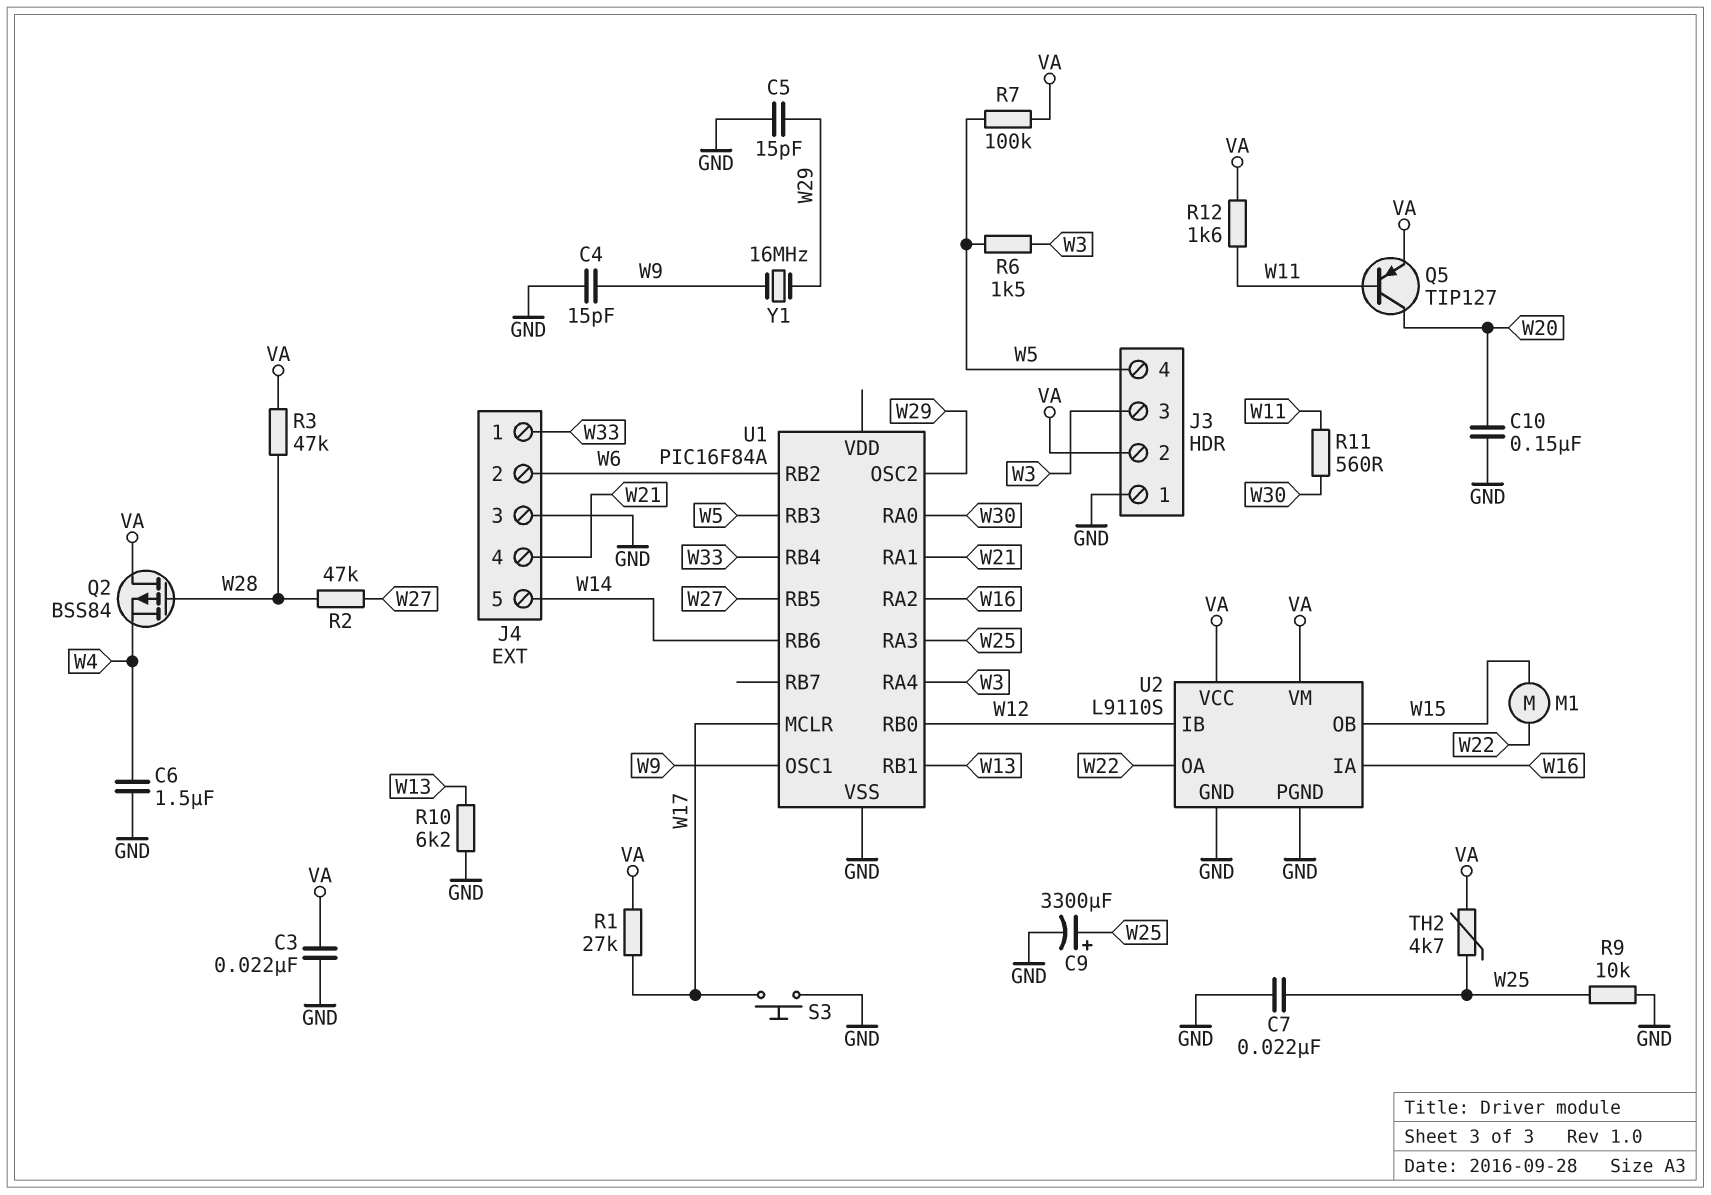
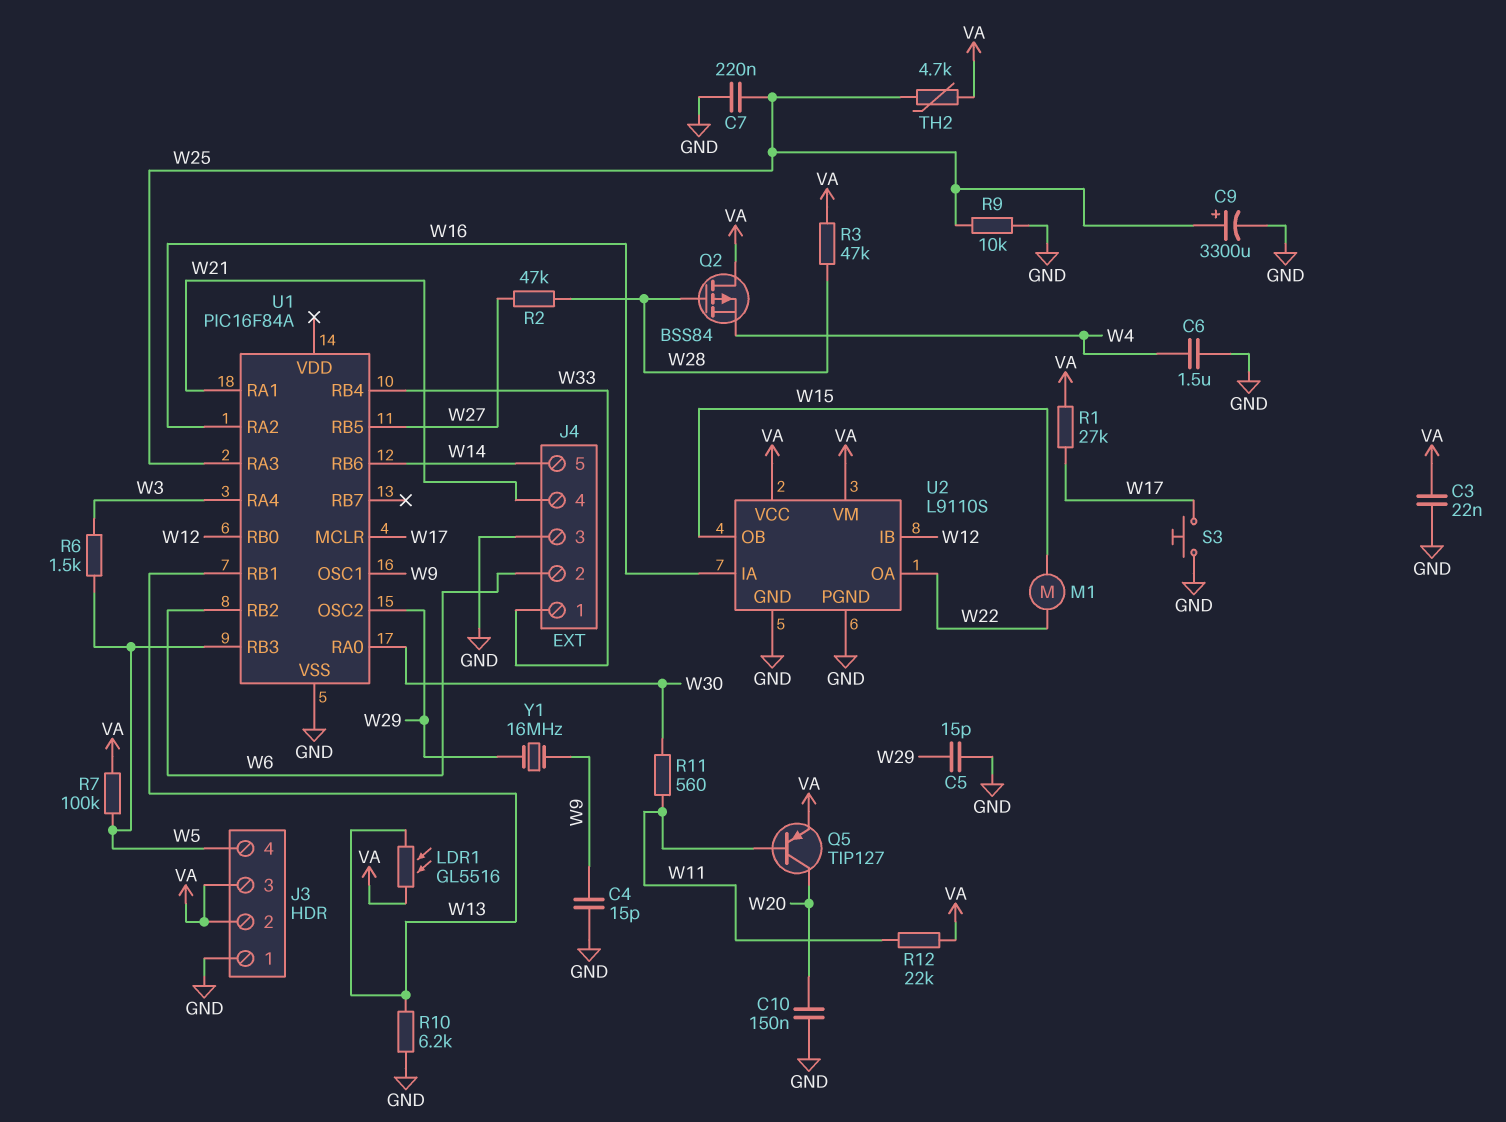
C7: 22nF (GND, W25) -> 220nF (GND, W25)
J3 pin 3: W3 -> VA
LDR1: none -> GL5516 (VA, W13)
R12: 1.6k (VA, W11) -> 22k (VA, W11)

